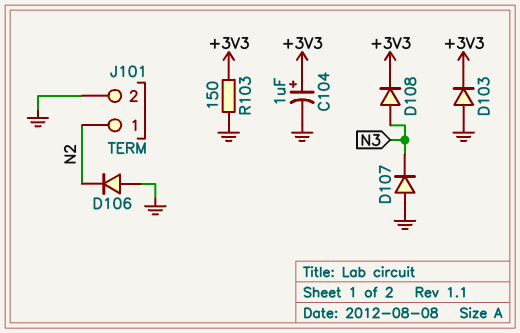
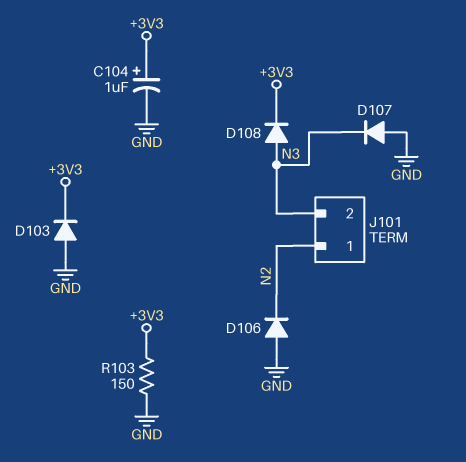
J101 pin 2: GND -> N3

